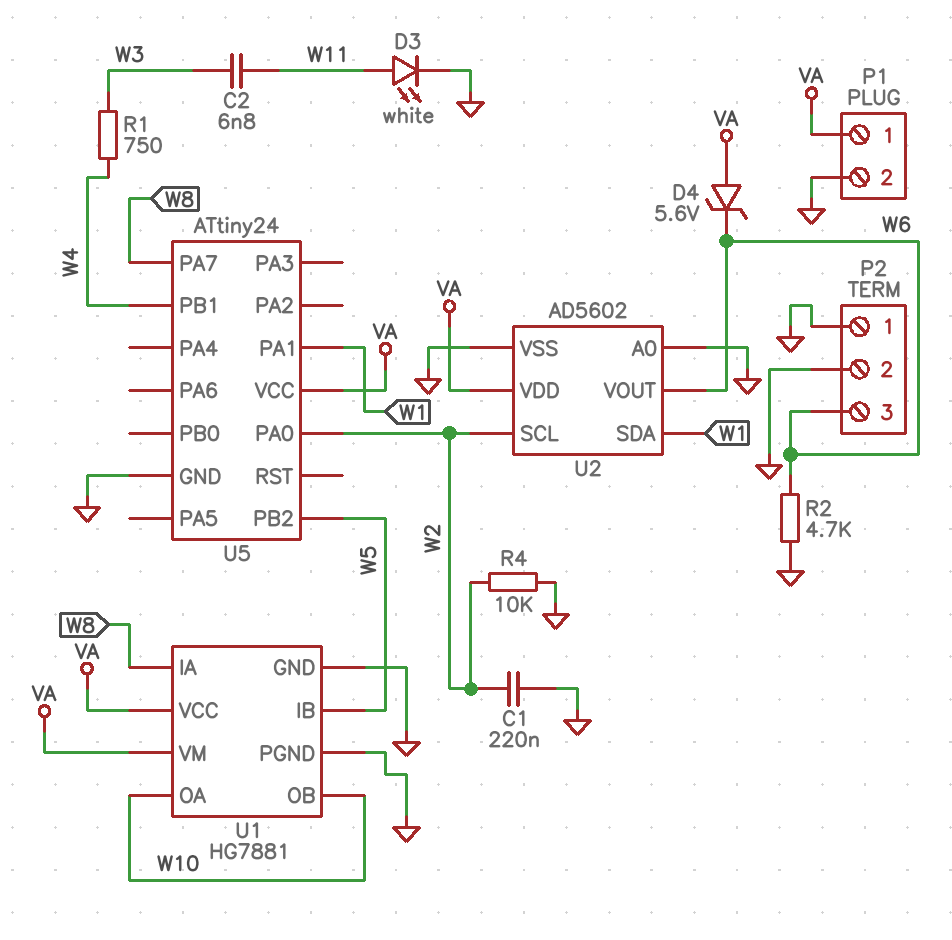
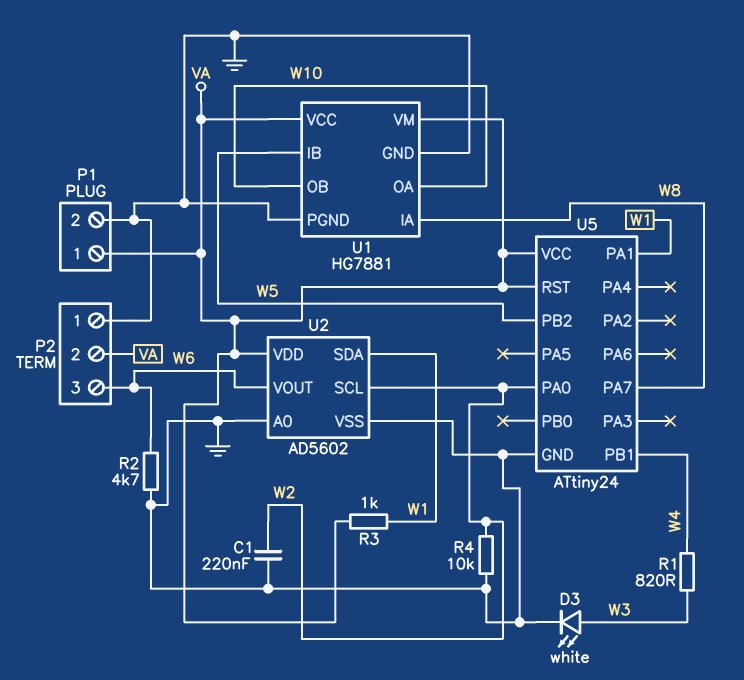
C2: 6.8nF (W3, W11) -> none
D3: LED white (A W11, K GND) -> LED white (A W3, K GND)
D4: zener 5.6V (A VA, K W6) -> none
P2 pin 2: GND -> VA
R1: 750 (W3, W4) -> 820 (W3, W4)
R3: none -> 1k (VA, W1)
U5 pin RST: none -> VA

